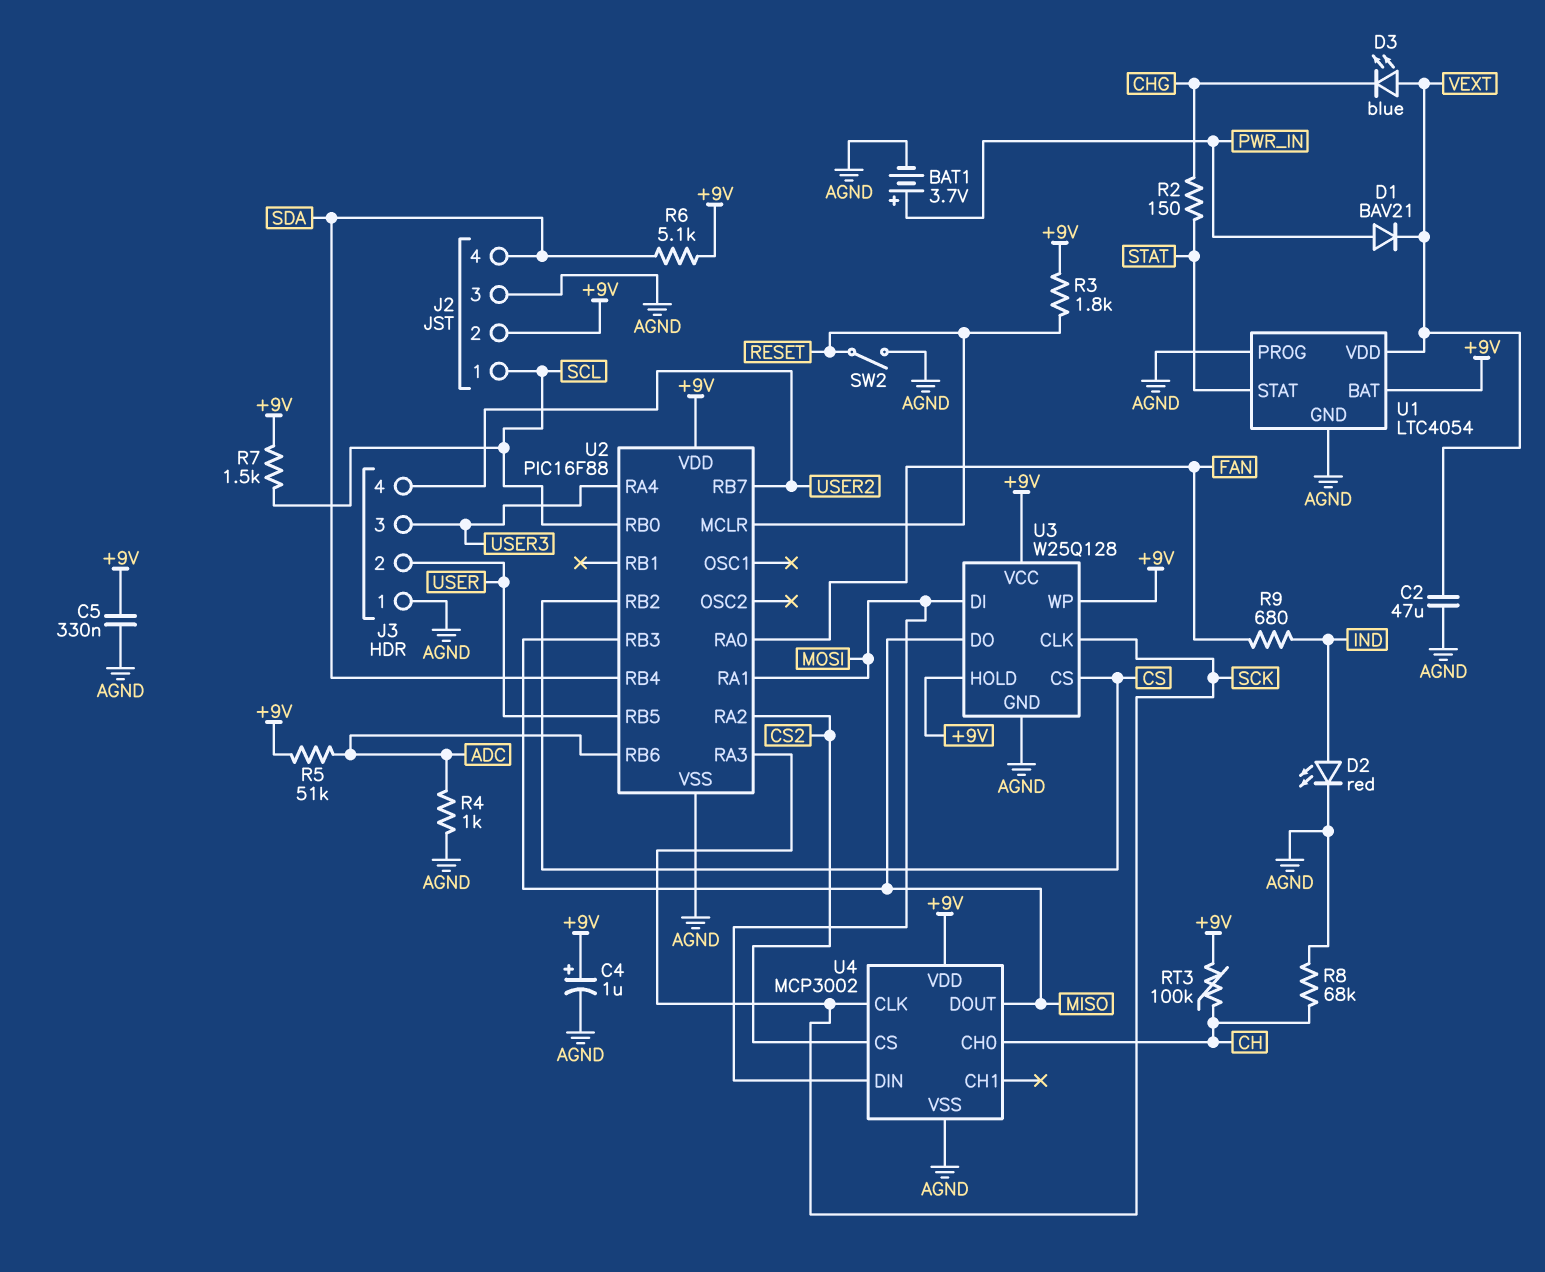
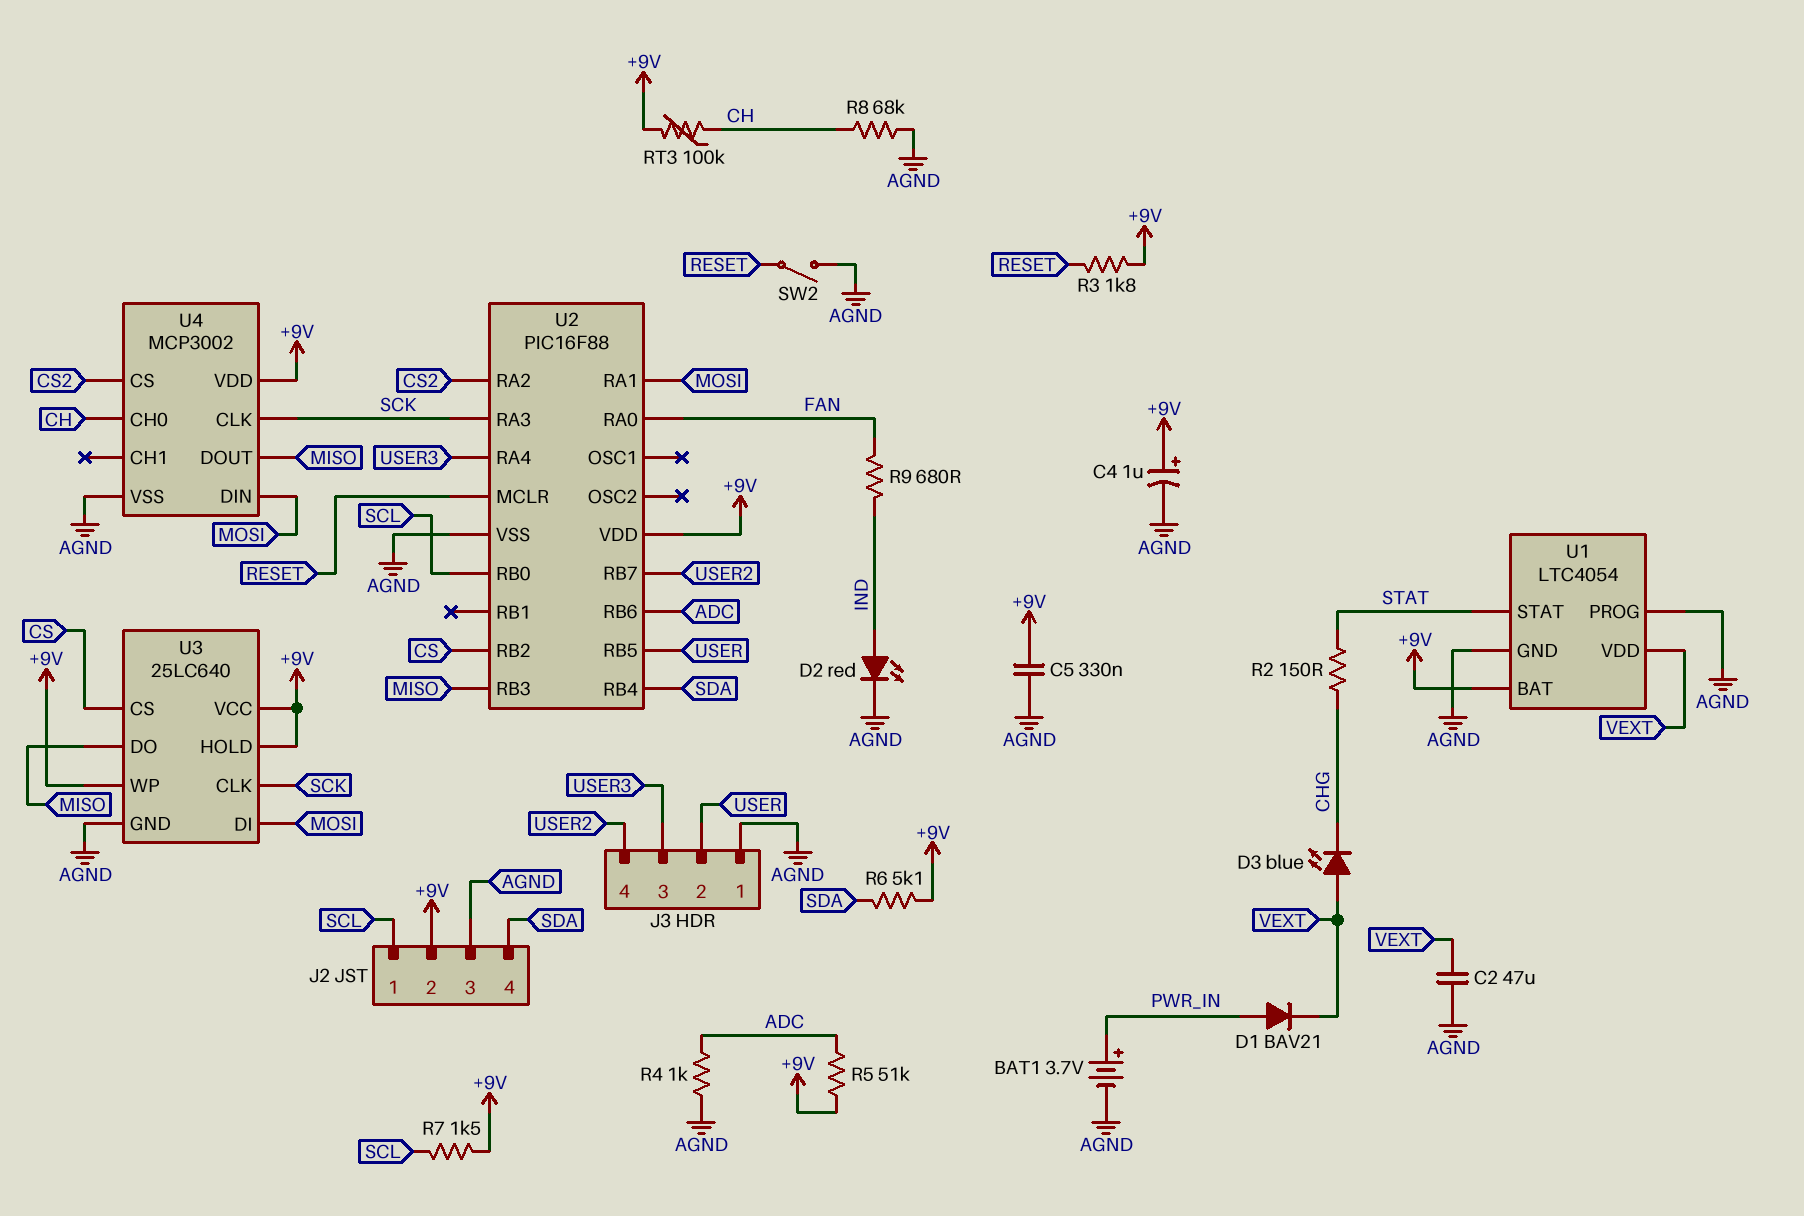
U3: W25Q128 -> 25LC640

